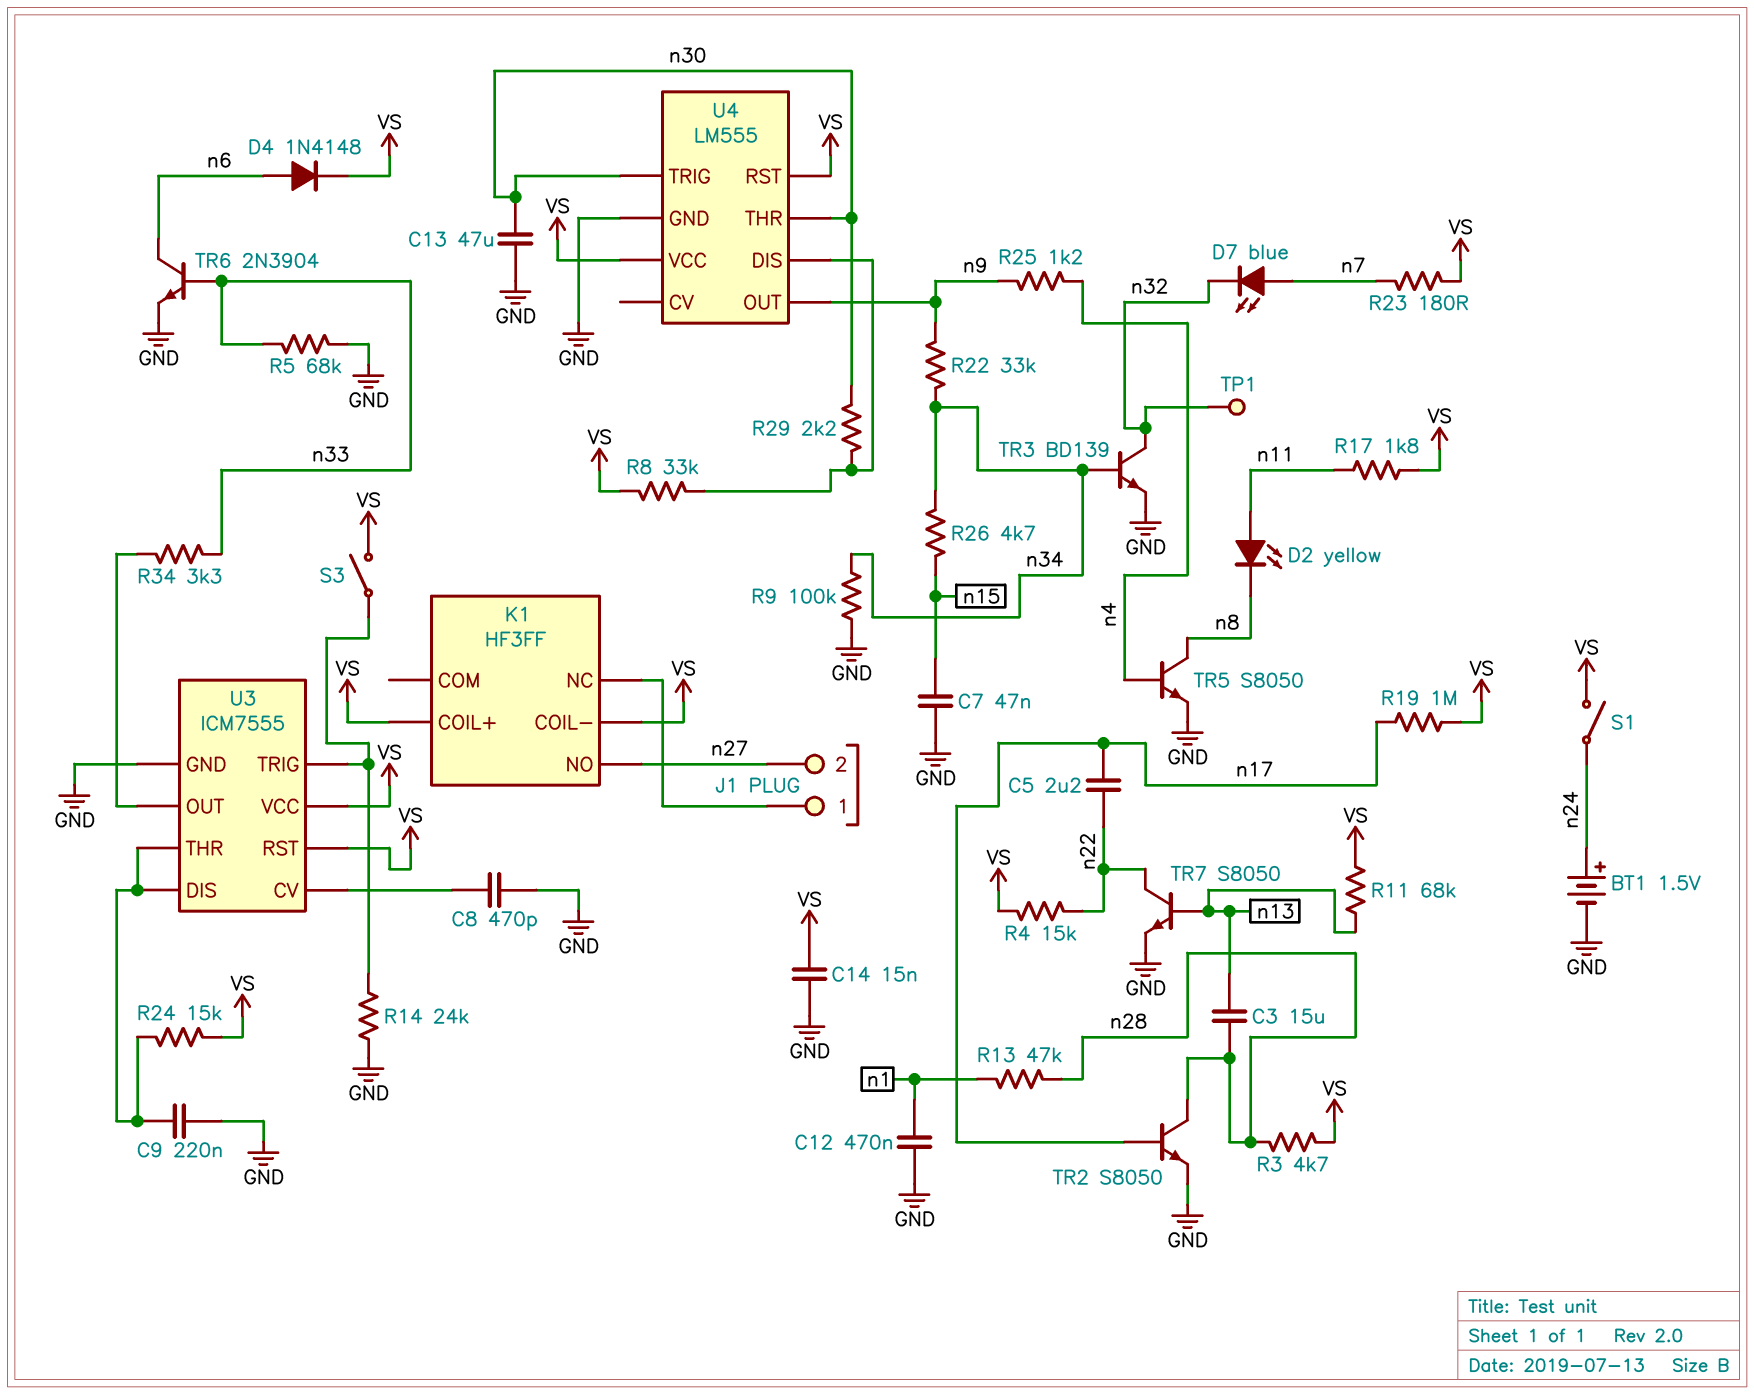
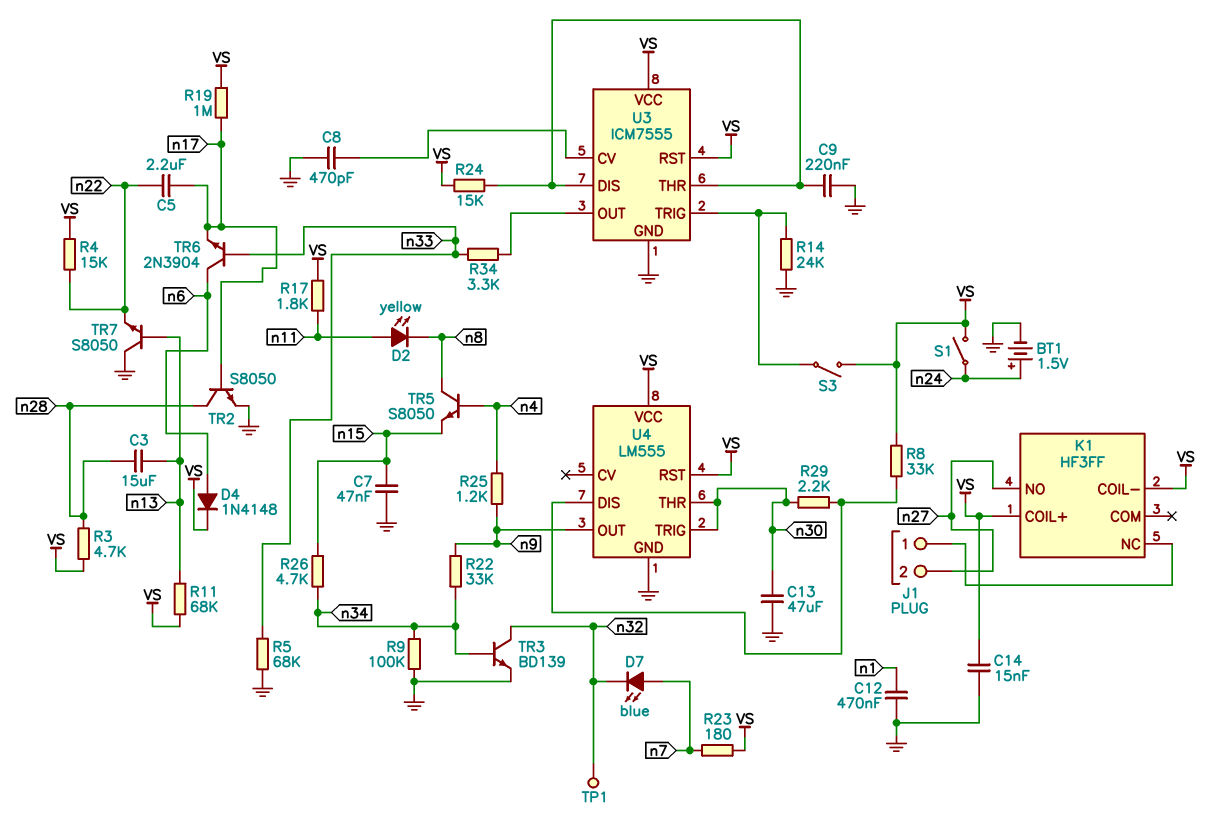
R13: 47k (n1, n28) -> none
TR5: NPN S8050 (B n4, C n8, E GND) -> NPN S8050 (B n4, C n8, E n15)
TR6: NPN 2N3904 (B n33, C n6, E GND) -> NPN 2N3904 (B n33, C n6, E n17)
TR7: NPN S8050 (B n13, C n22, E GND) -> NPN S8050 (B n13, C GND, E n22)

